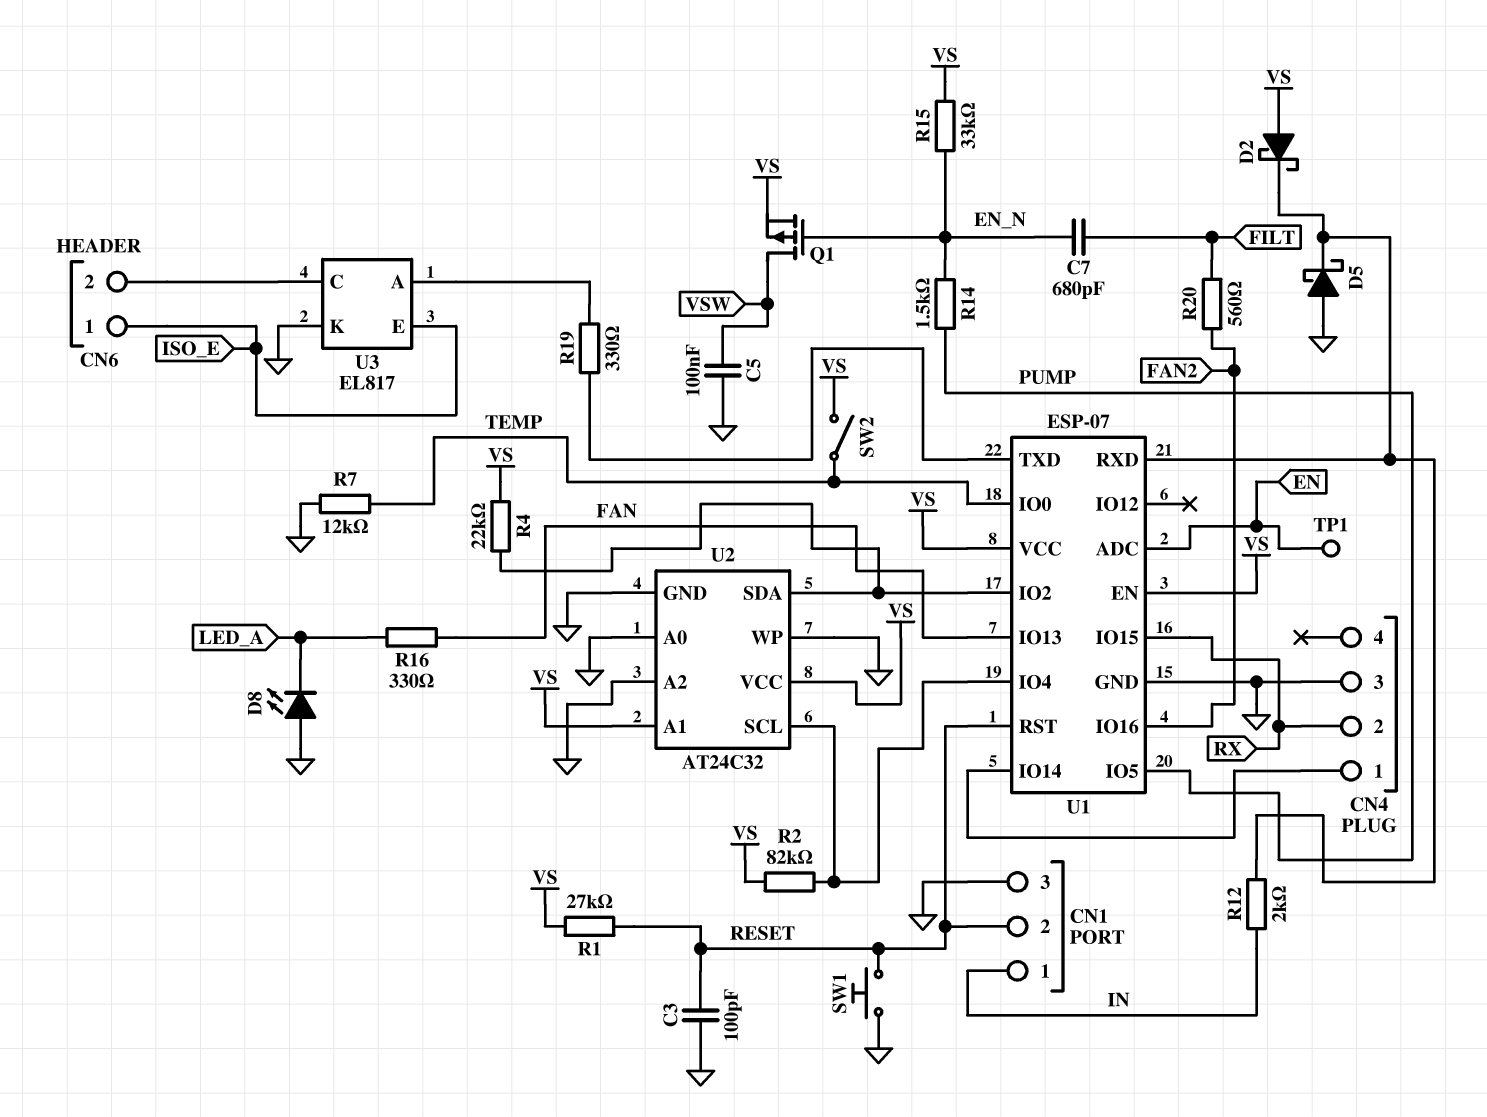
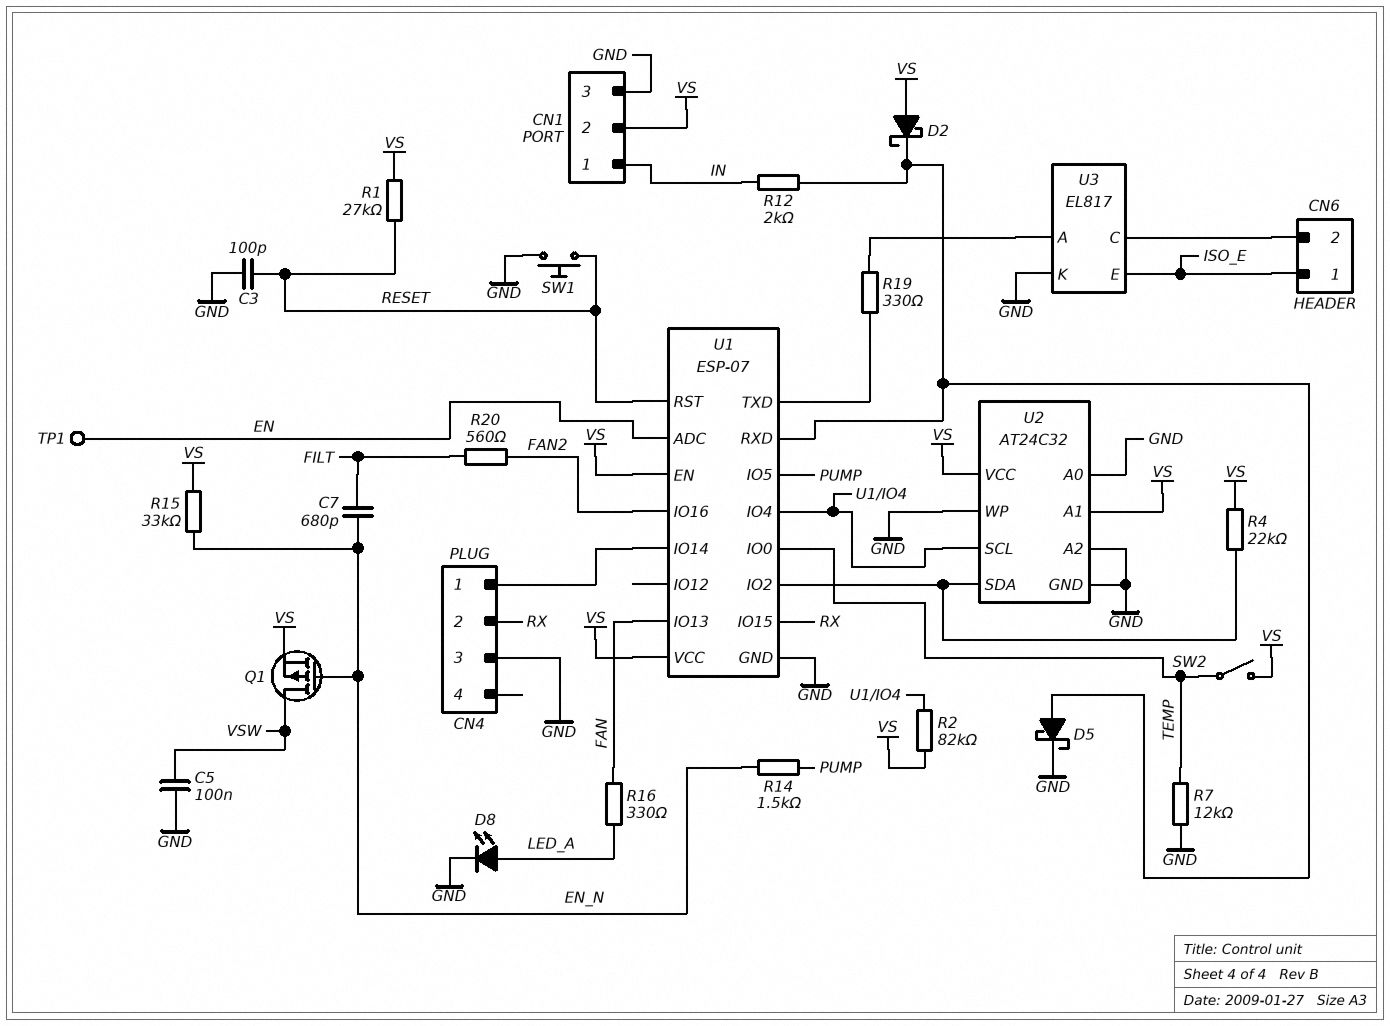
CN1 pin 2: RESET -> VS
D5: schottky (A GND, K U1/RXD) -> schottky (A U1/RXD, K GND)
D8: LED (A GND, K LED_A) -> LED (A LED_A, K GND)

